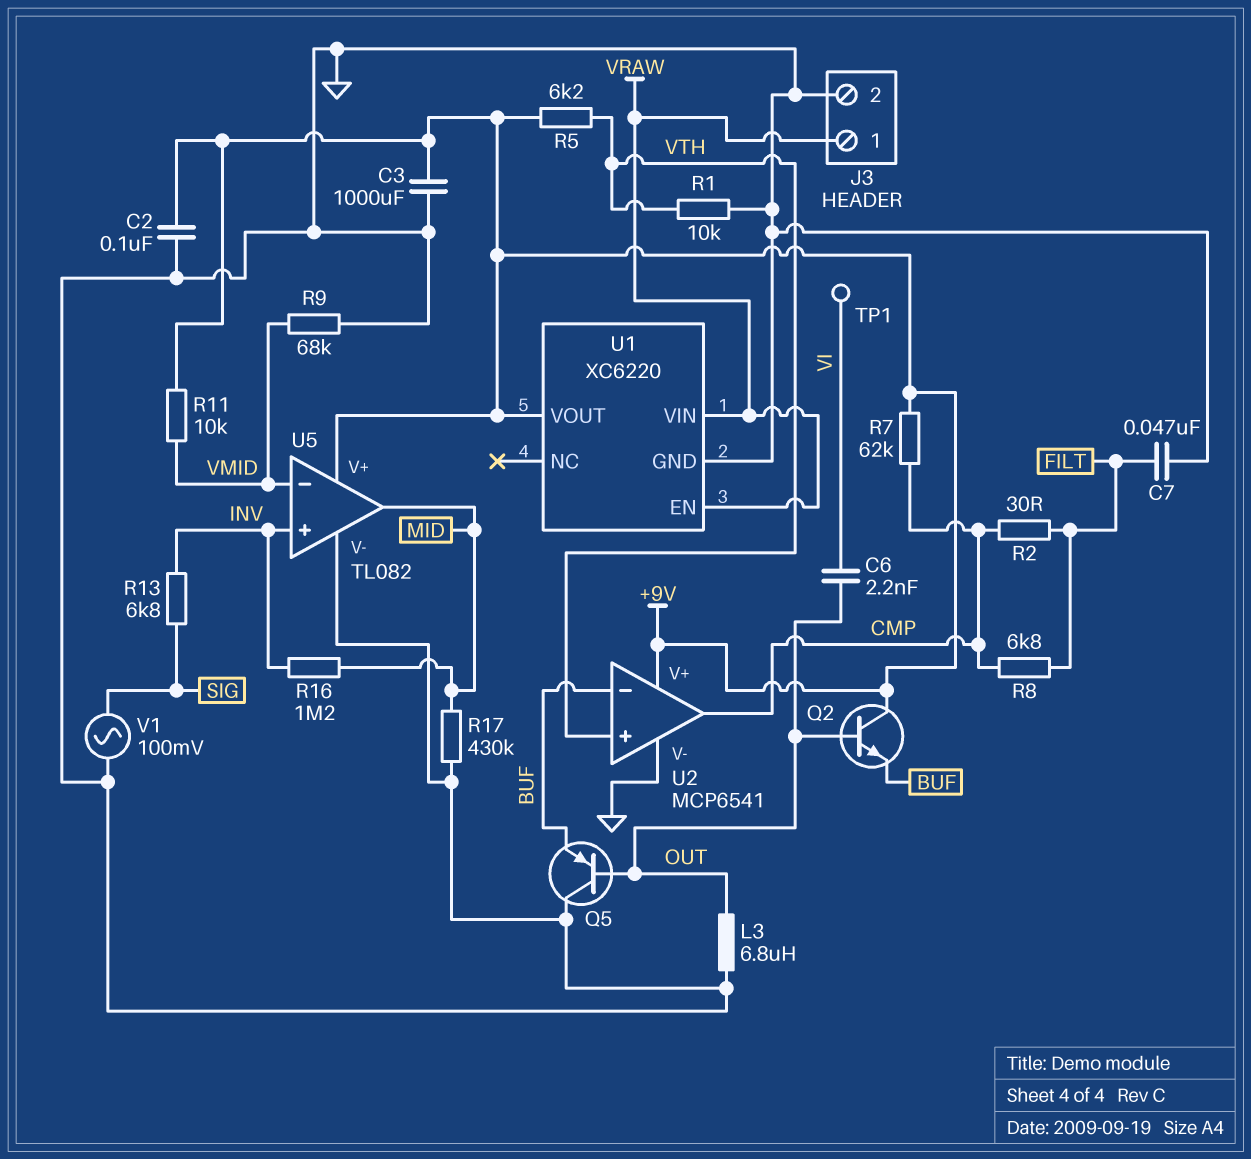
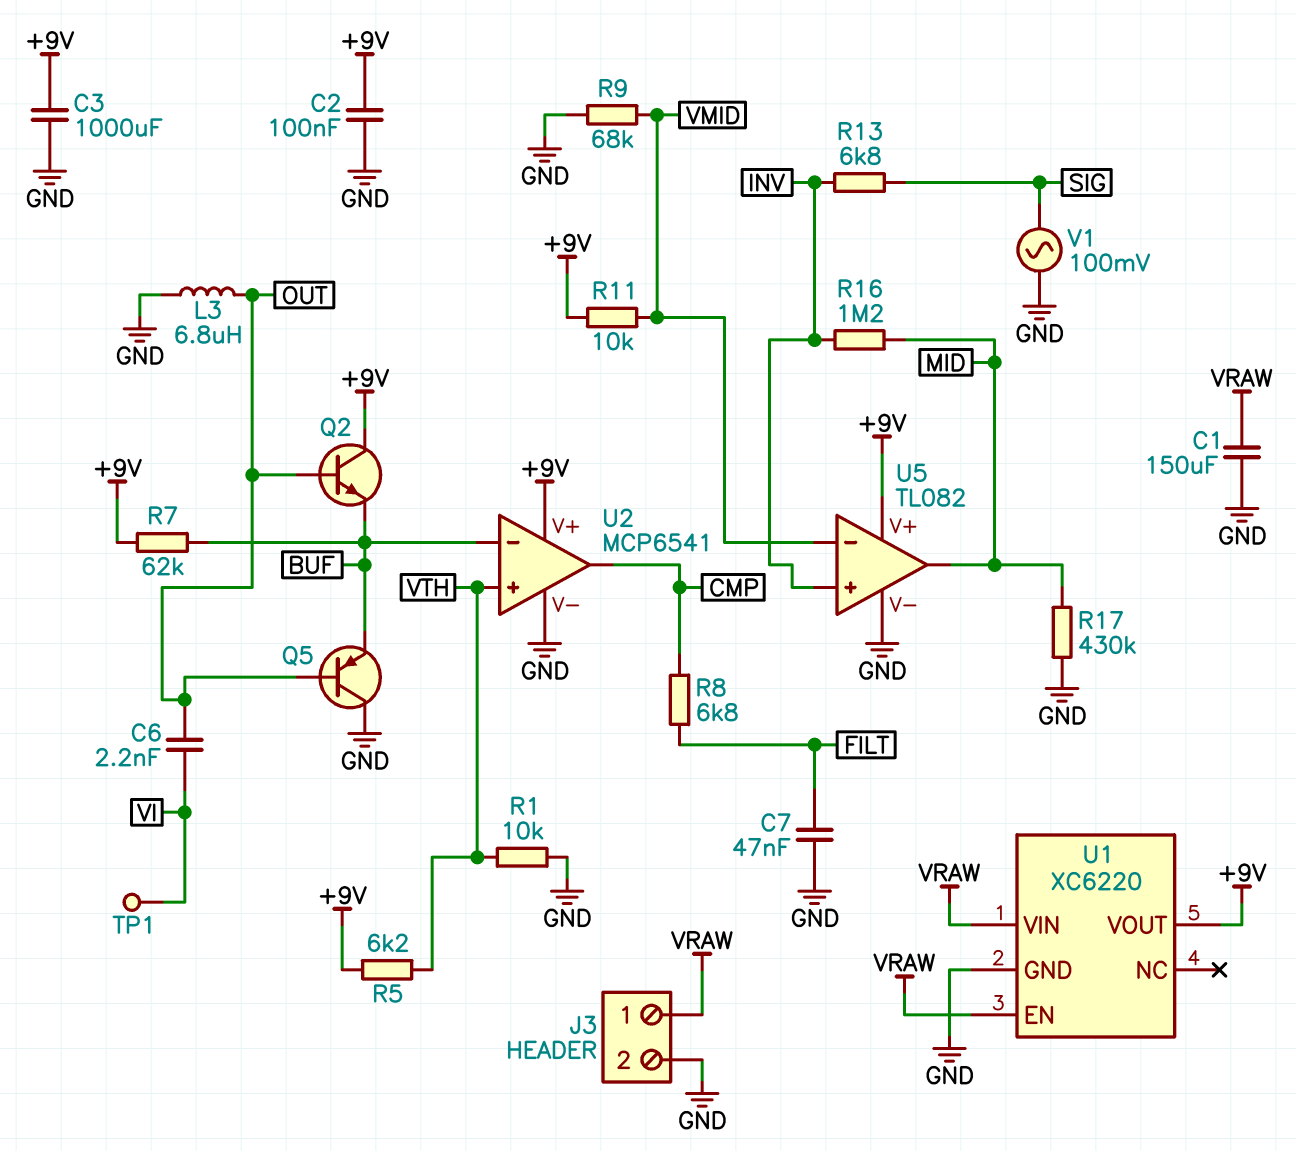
C1: none -> 150uF (GND, VRAW)
R2: 30 (CMP, FILT) -> none
R7: 62k (+9V, CMP) -> 62k (+9V, BUF)

